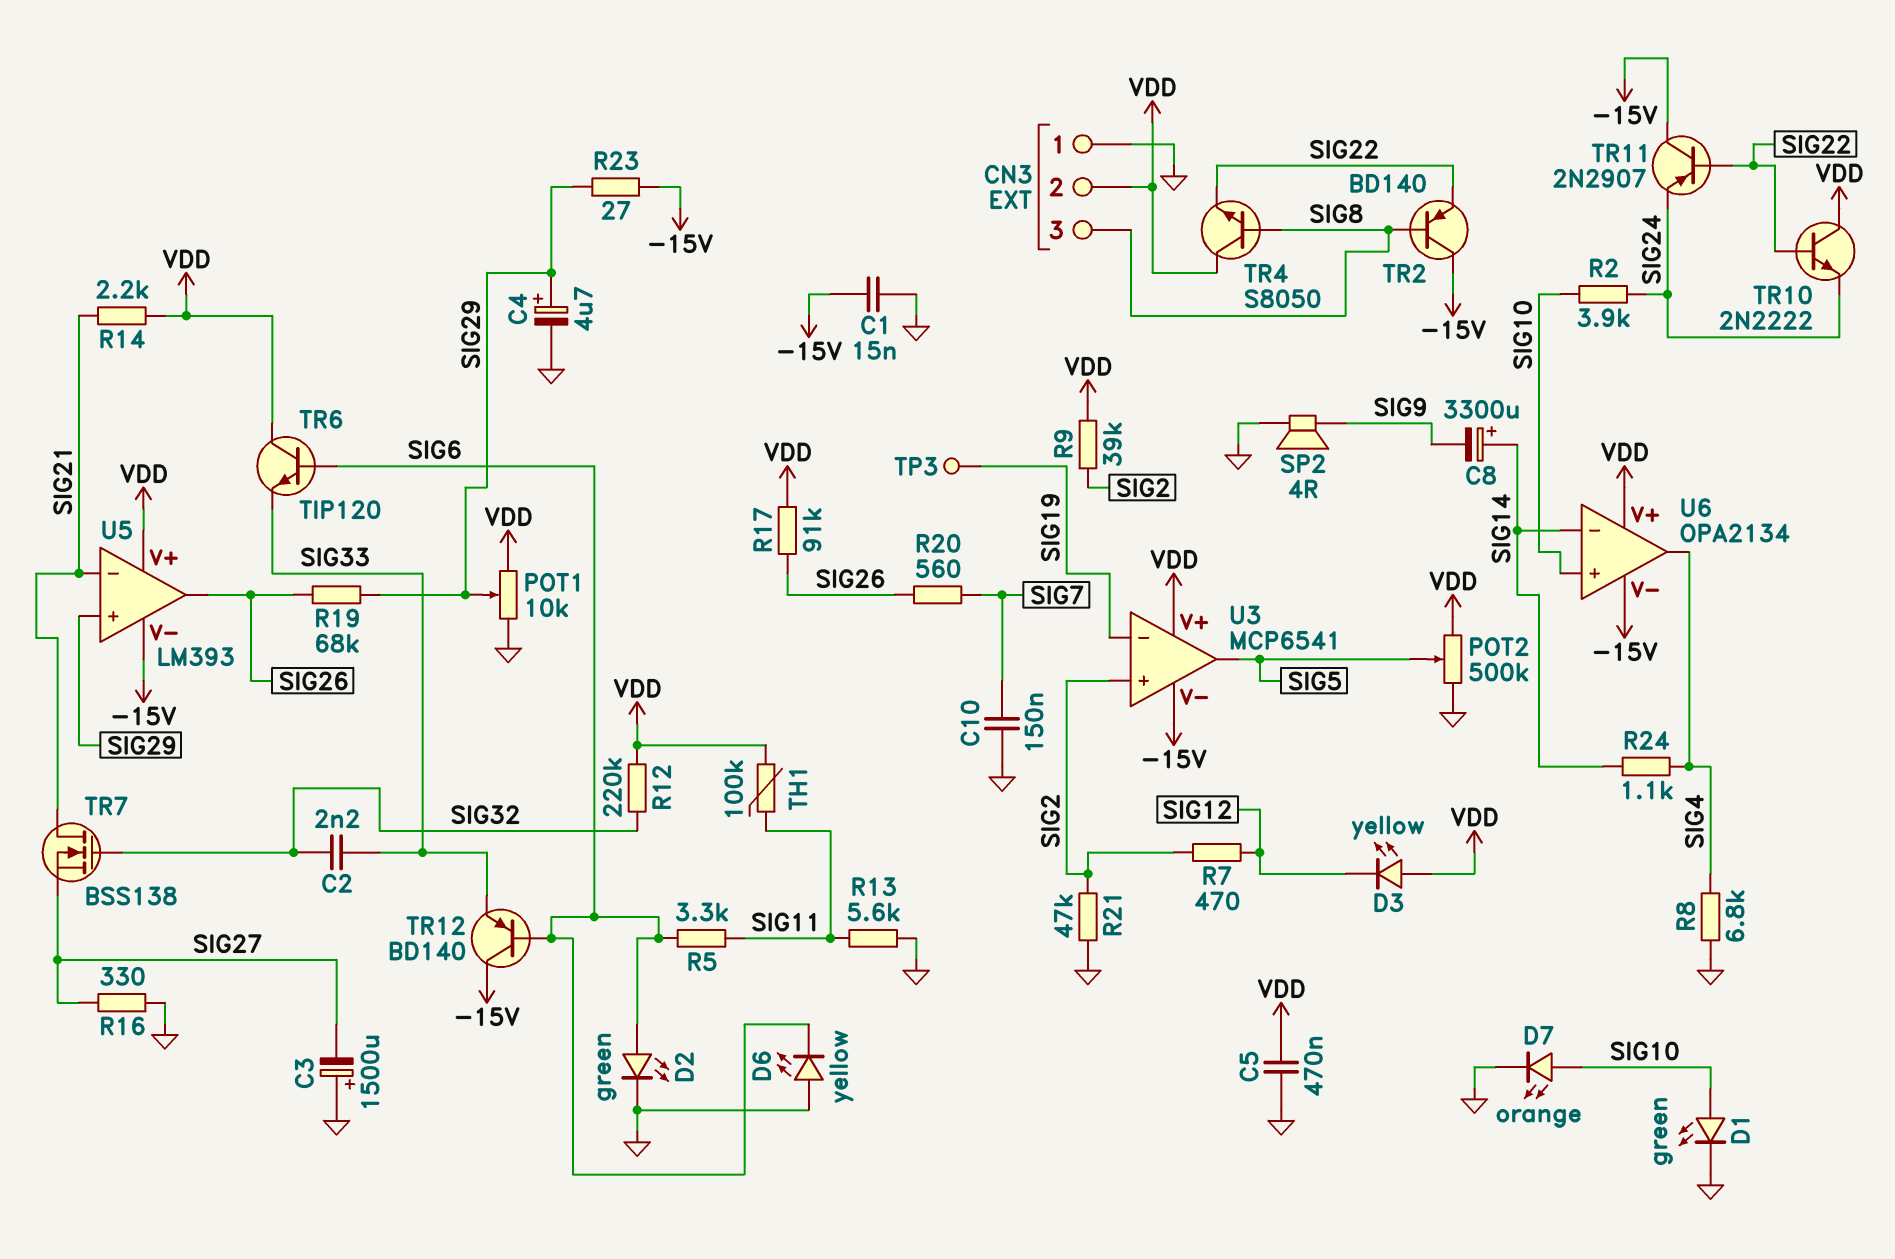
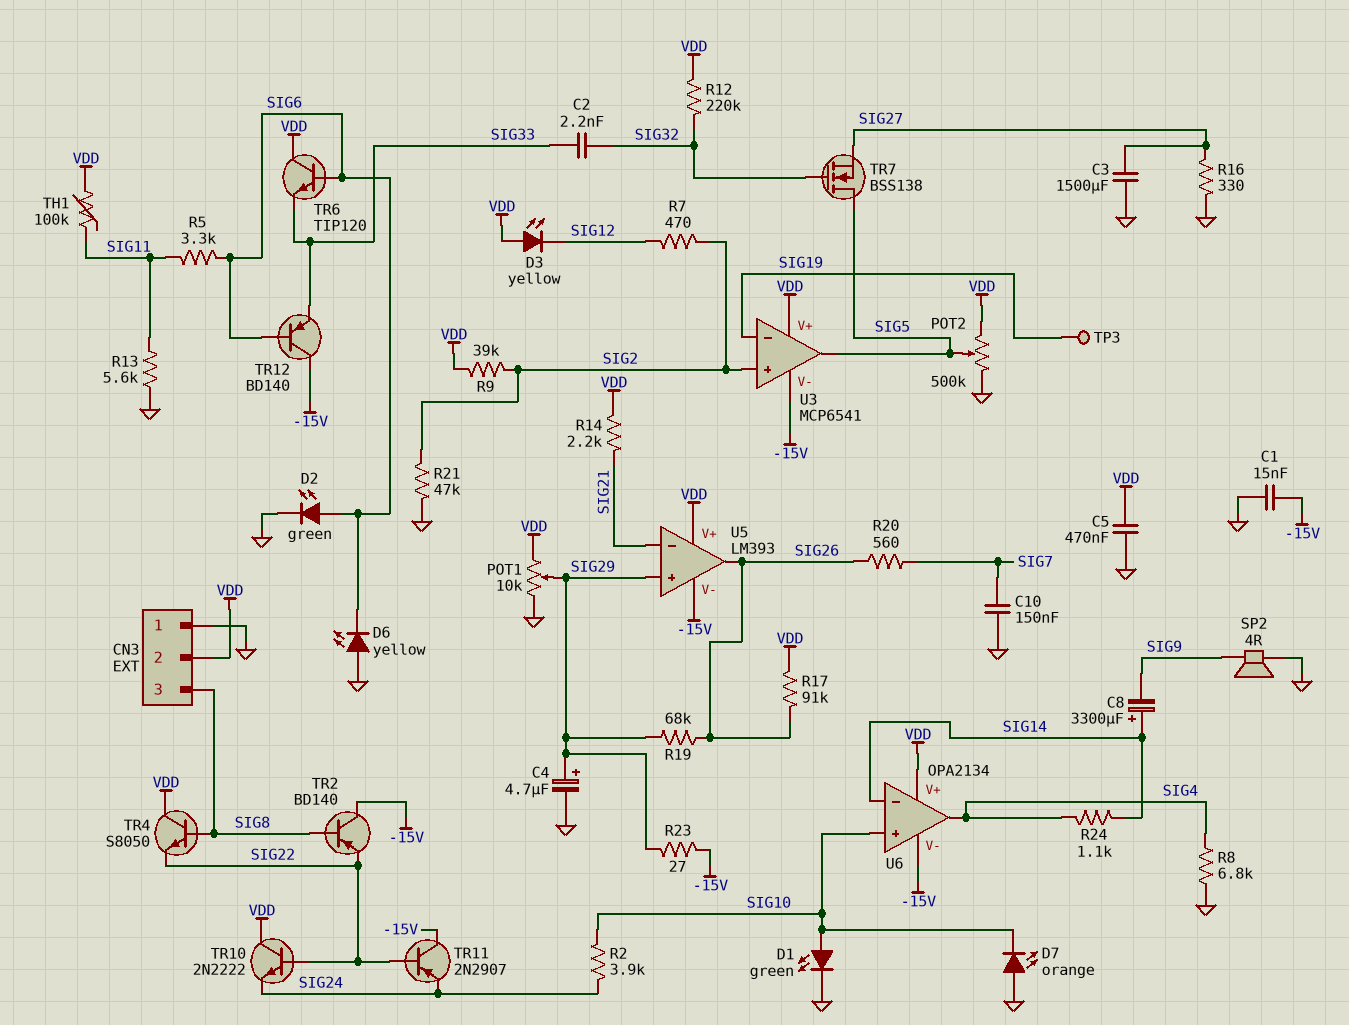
C3: 1500uF (plus GND, minus SIG27) -> 1500uF (GND, SIG27)
D7: LED orange (A SIG10, K GND) -> LED orange (A GND, K SIG10)
TR7: NMOS BSS138 (G SIG32, D SIG21, S SIG27) -> NMOS BSS138 (G SIG32, D SIG5, S SIG27)

